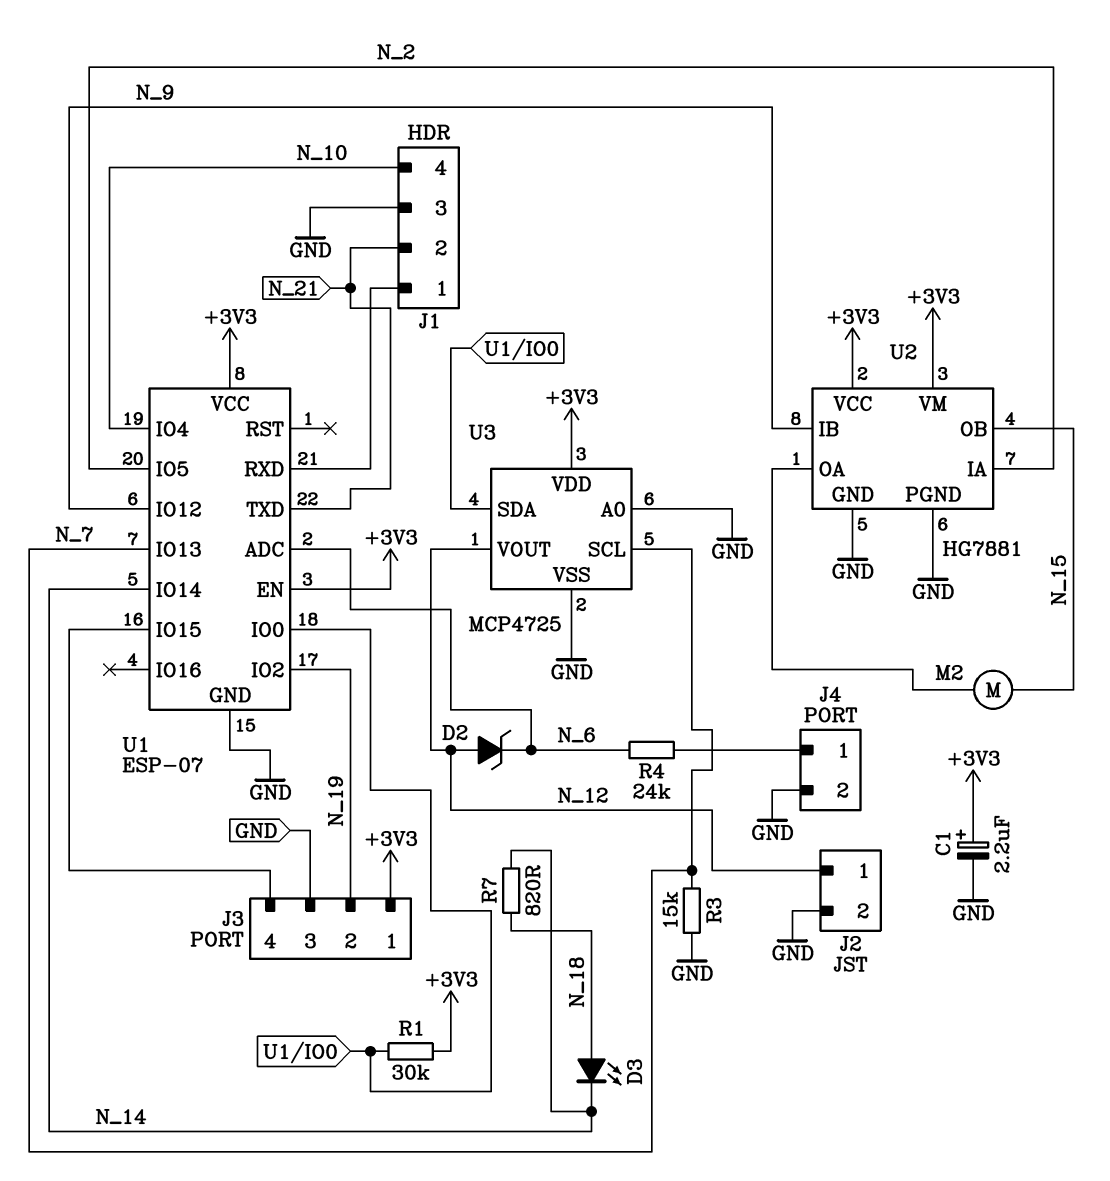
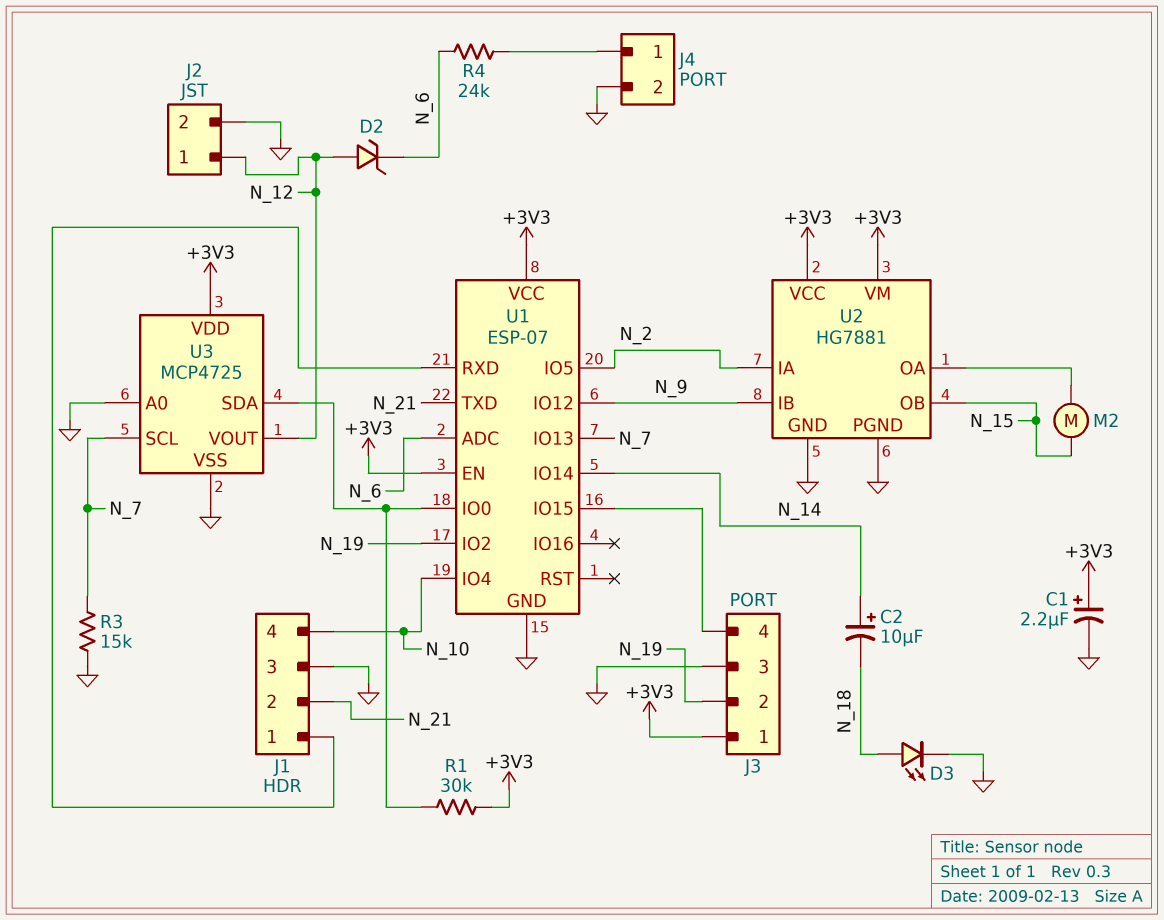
C2: none -> 10uF (plus N_14, minus N_18)
D3: LED (A N_18, K N_14) -> LED (A N_18, K GND)
R7: 820 (N_14, N_18) -> none

